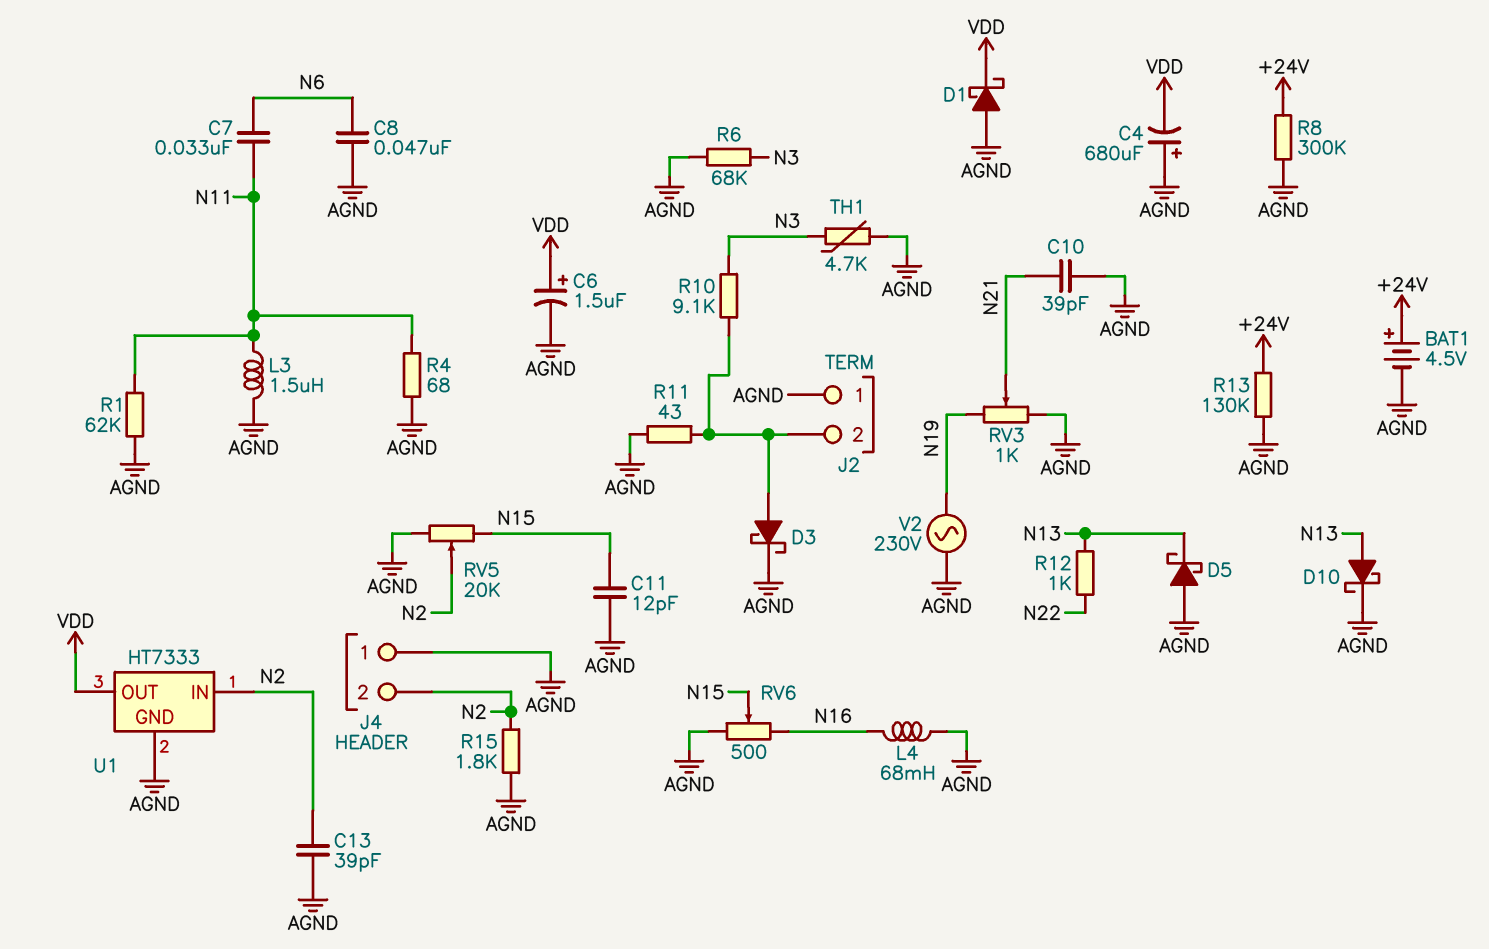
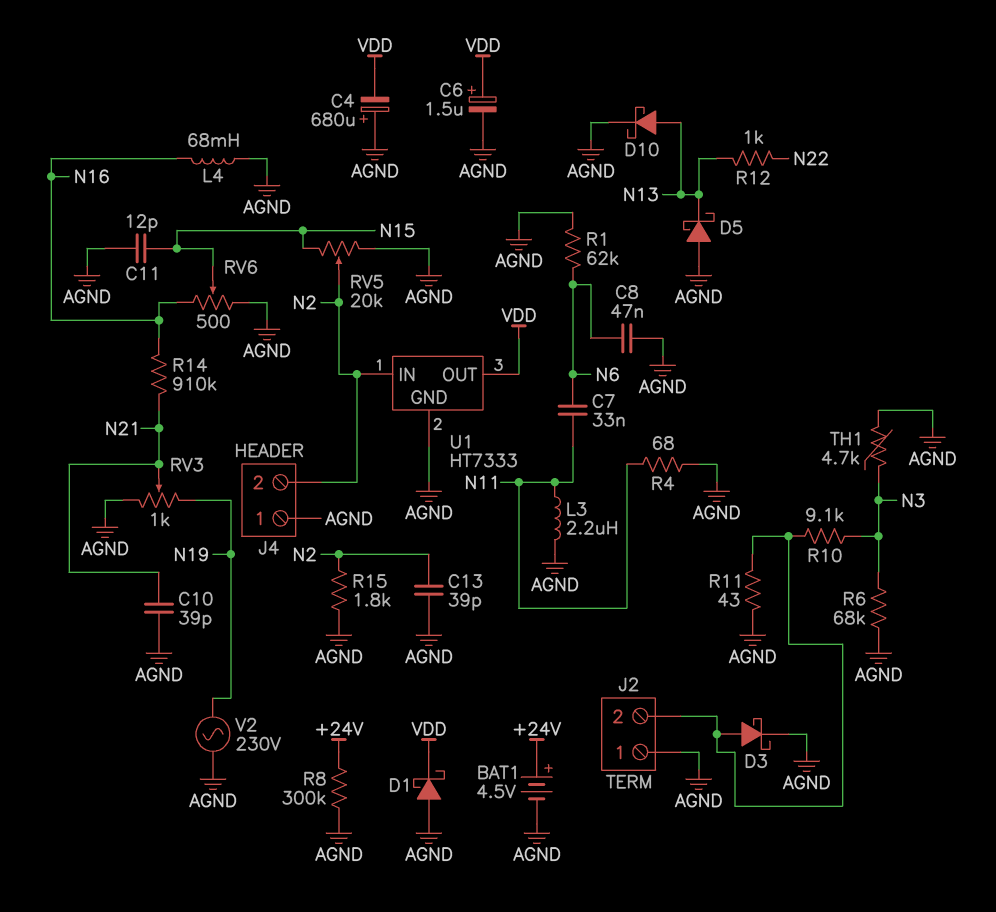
L3: 1.5uH (AGND, N11) -> 2.2uH (AGND, N11)
R1: 62k (AGND, N11) -> 62k (AGND, N6)
R13: 130k (+24V, AGND) -> none
R14: none -> 910k (N16, N21)

